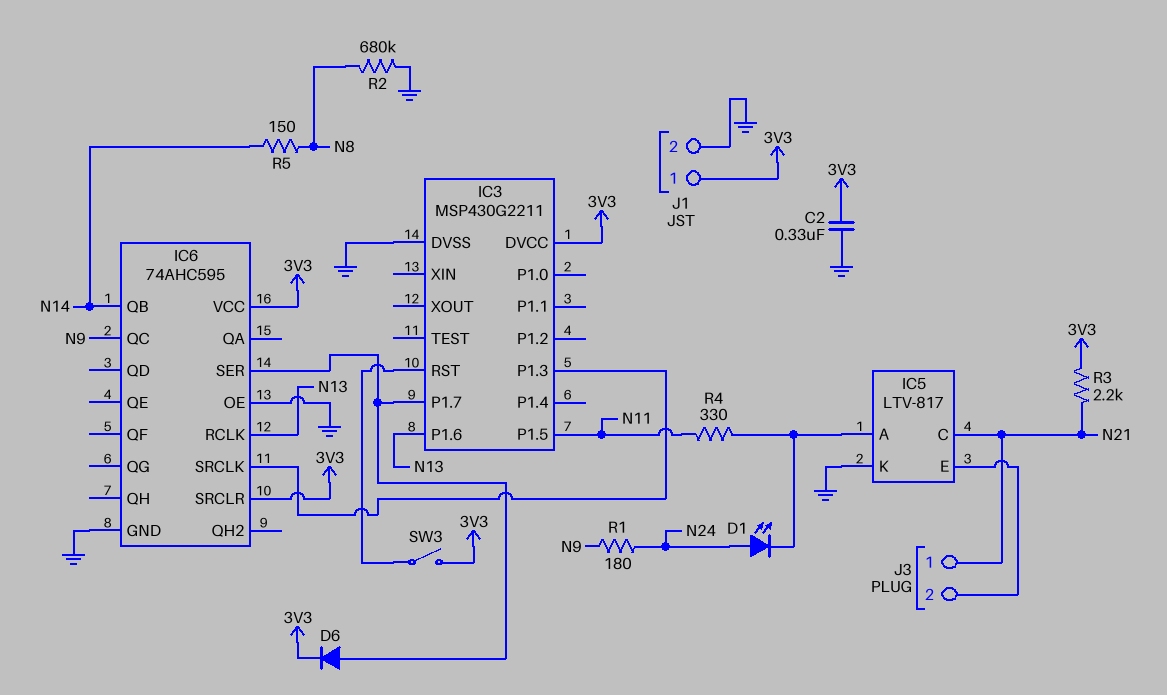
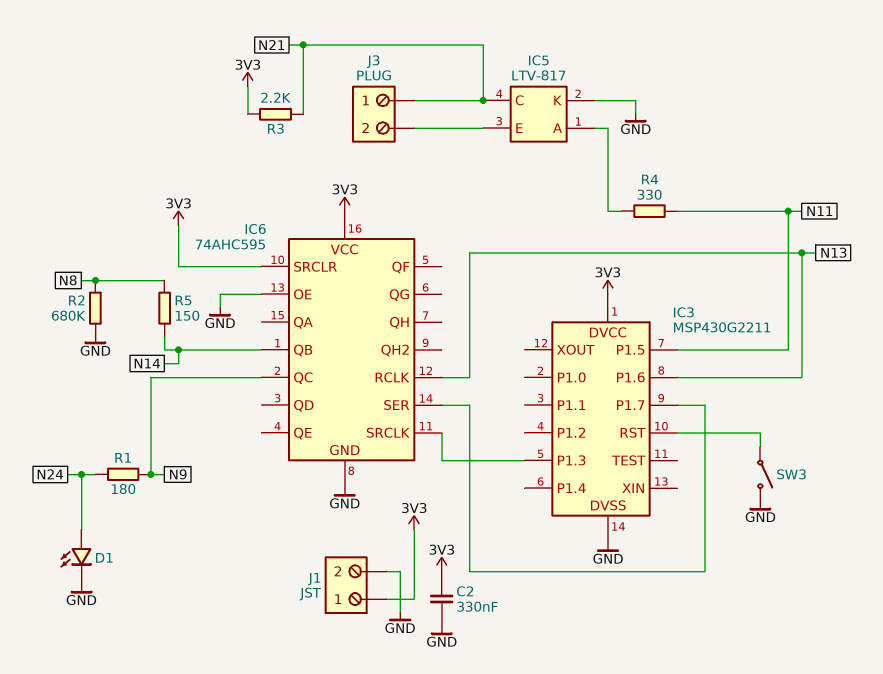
D1: LED (A N24, K IC5/A) -> LED (A N24, K GND)
D6: diode (A IC3/P1.7, K 3V3) -> none
SW3: switch (3V3, IC3/RST) -> switch (GND, IC3/RST)

